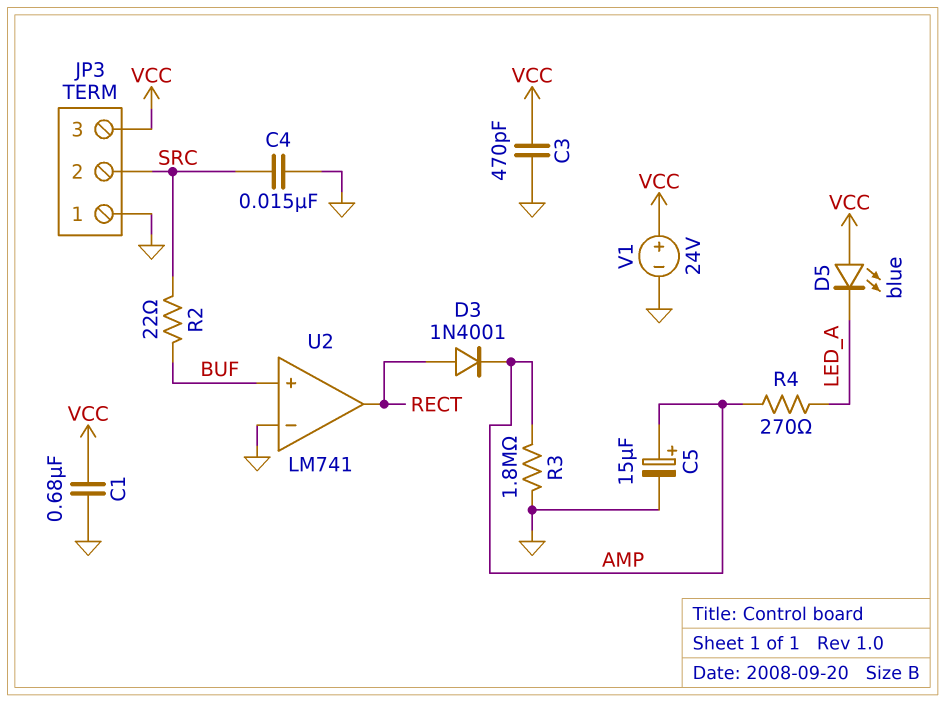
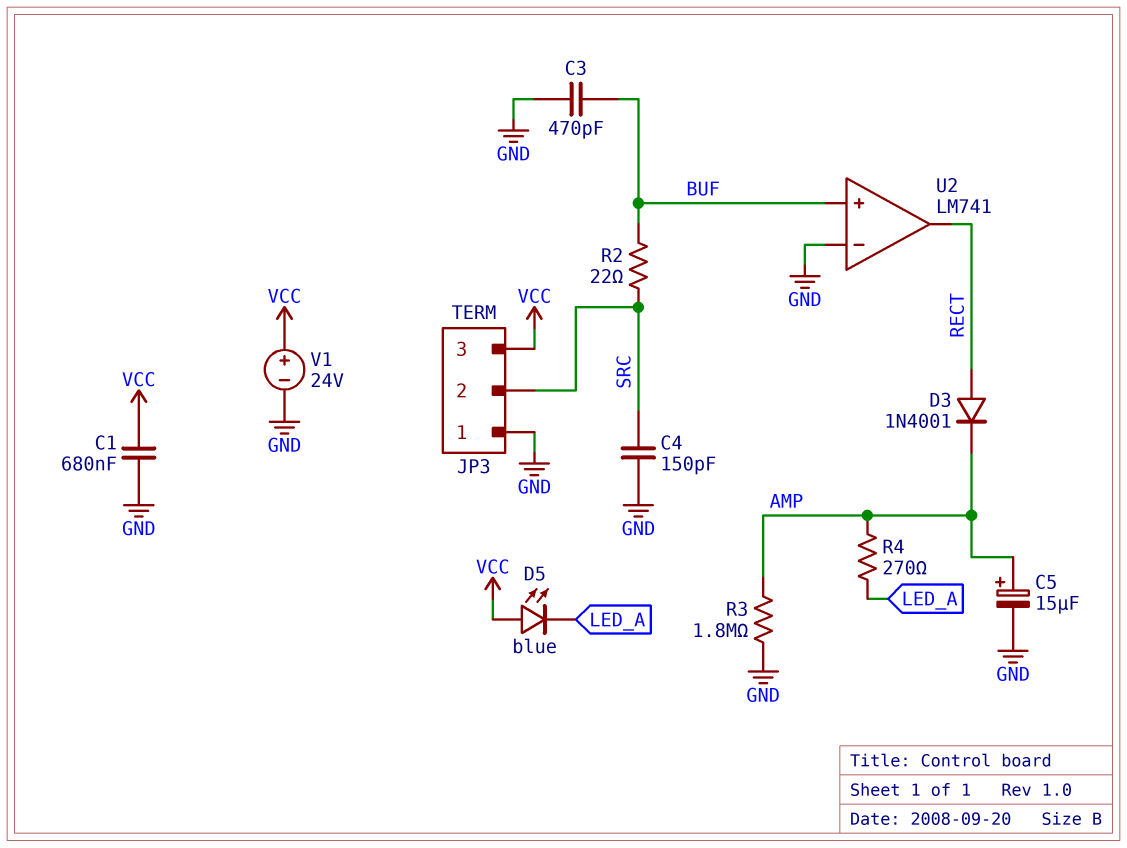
C3: 470pF (GND, VCC) -> 470pF (BUF, GND)
C4: 15nF (GND, SRC) -> 150pF (GND, SRC)

